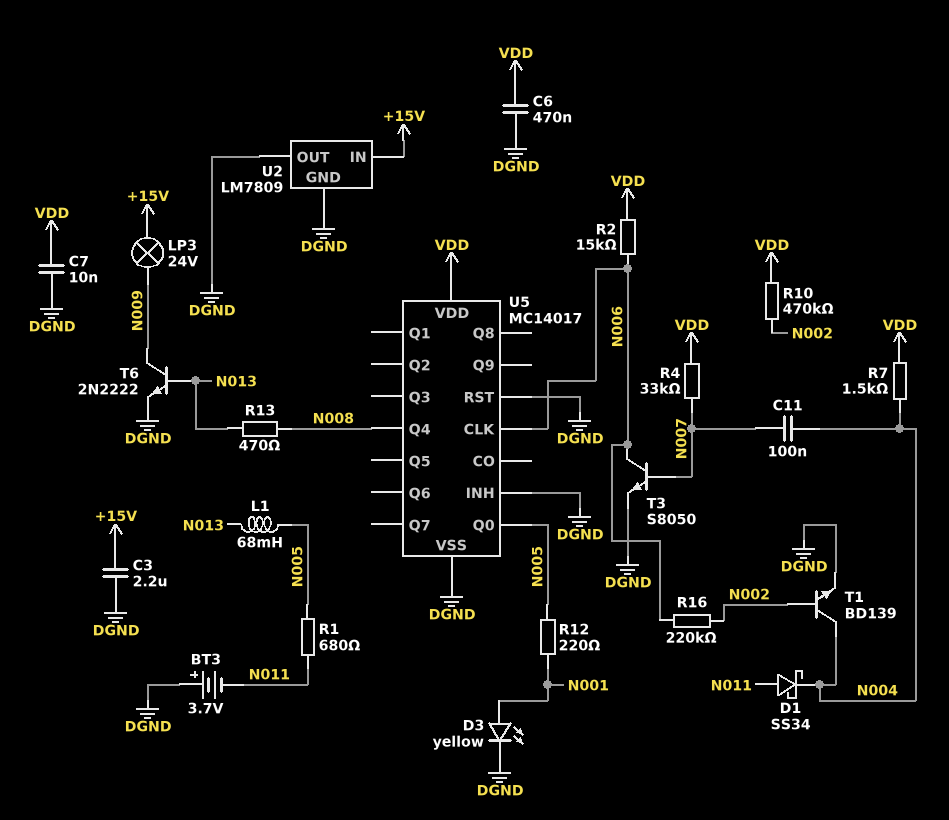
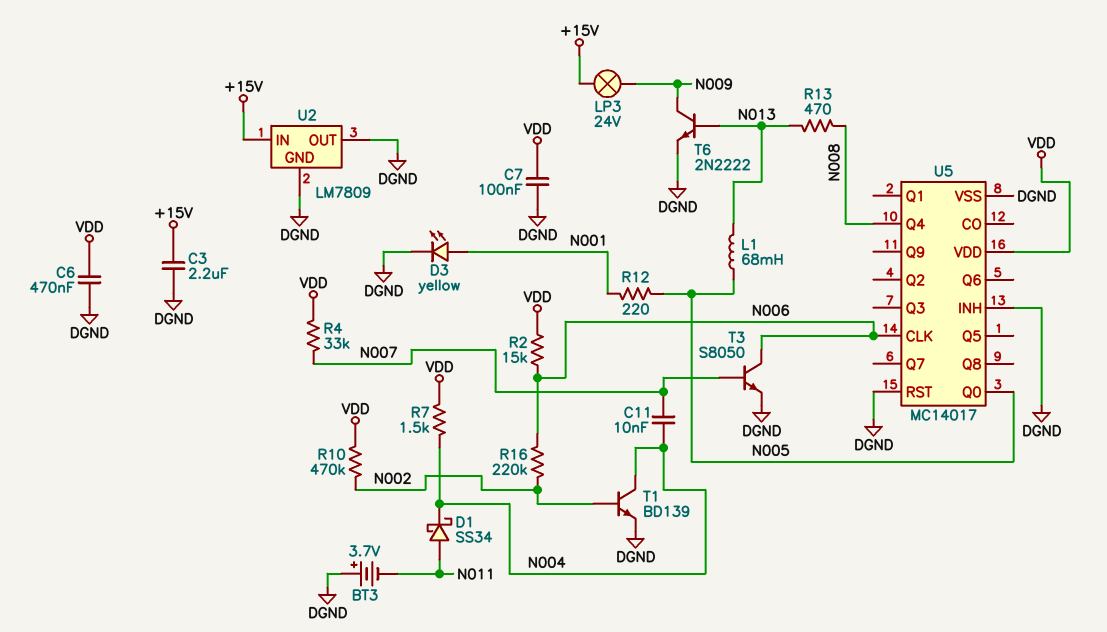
C7: 10nF (DGND, VDD) -> 100nF (DGND, VDD)
C11: 100nF (N004, N007) -> 10nF (N004, N007)
R1: 680 (N005, N011) -> none

